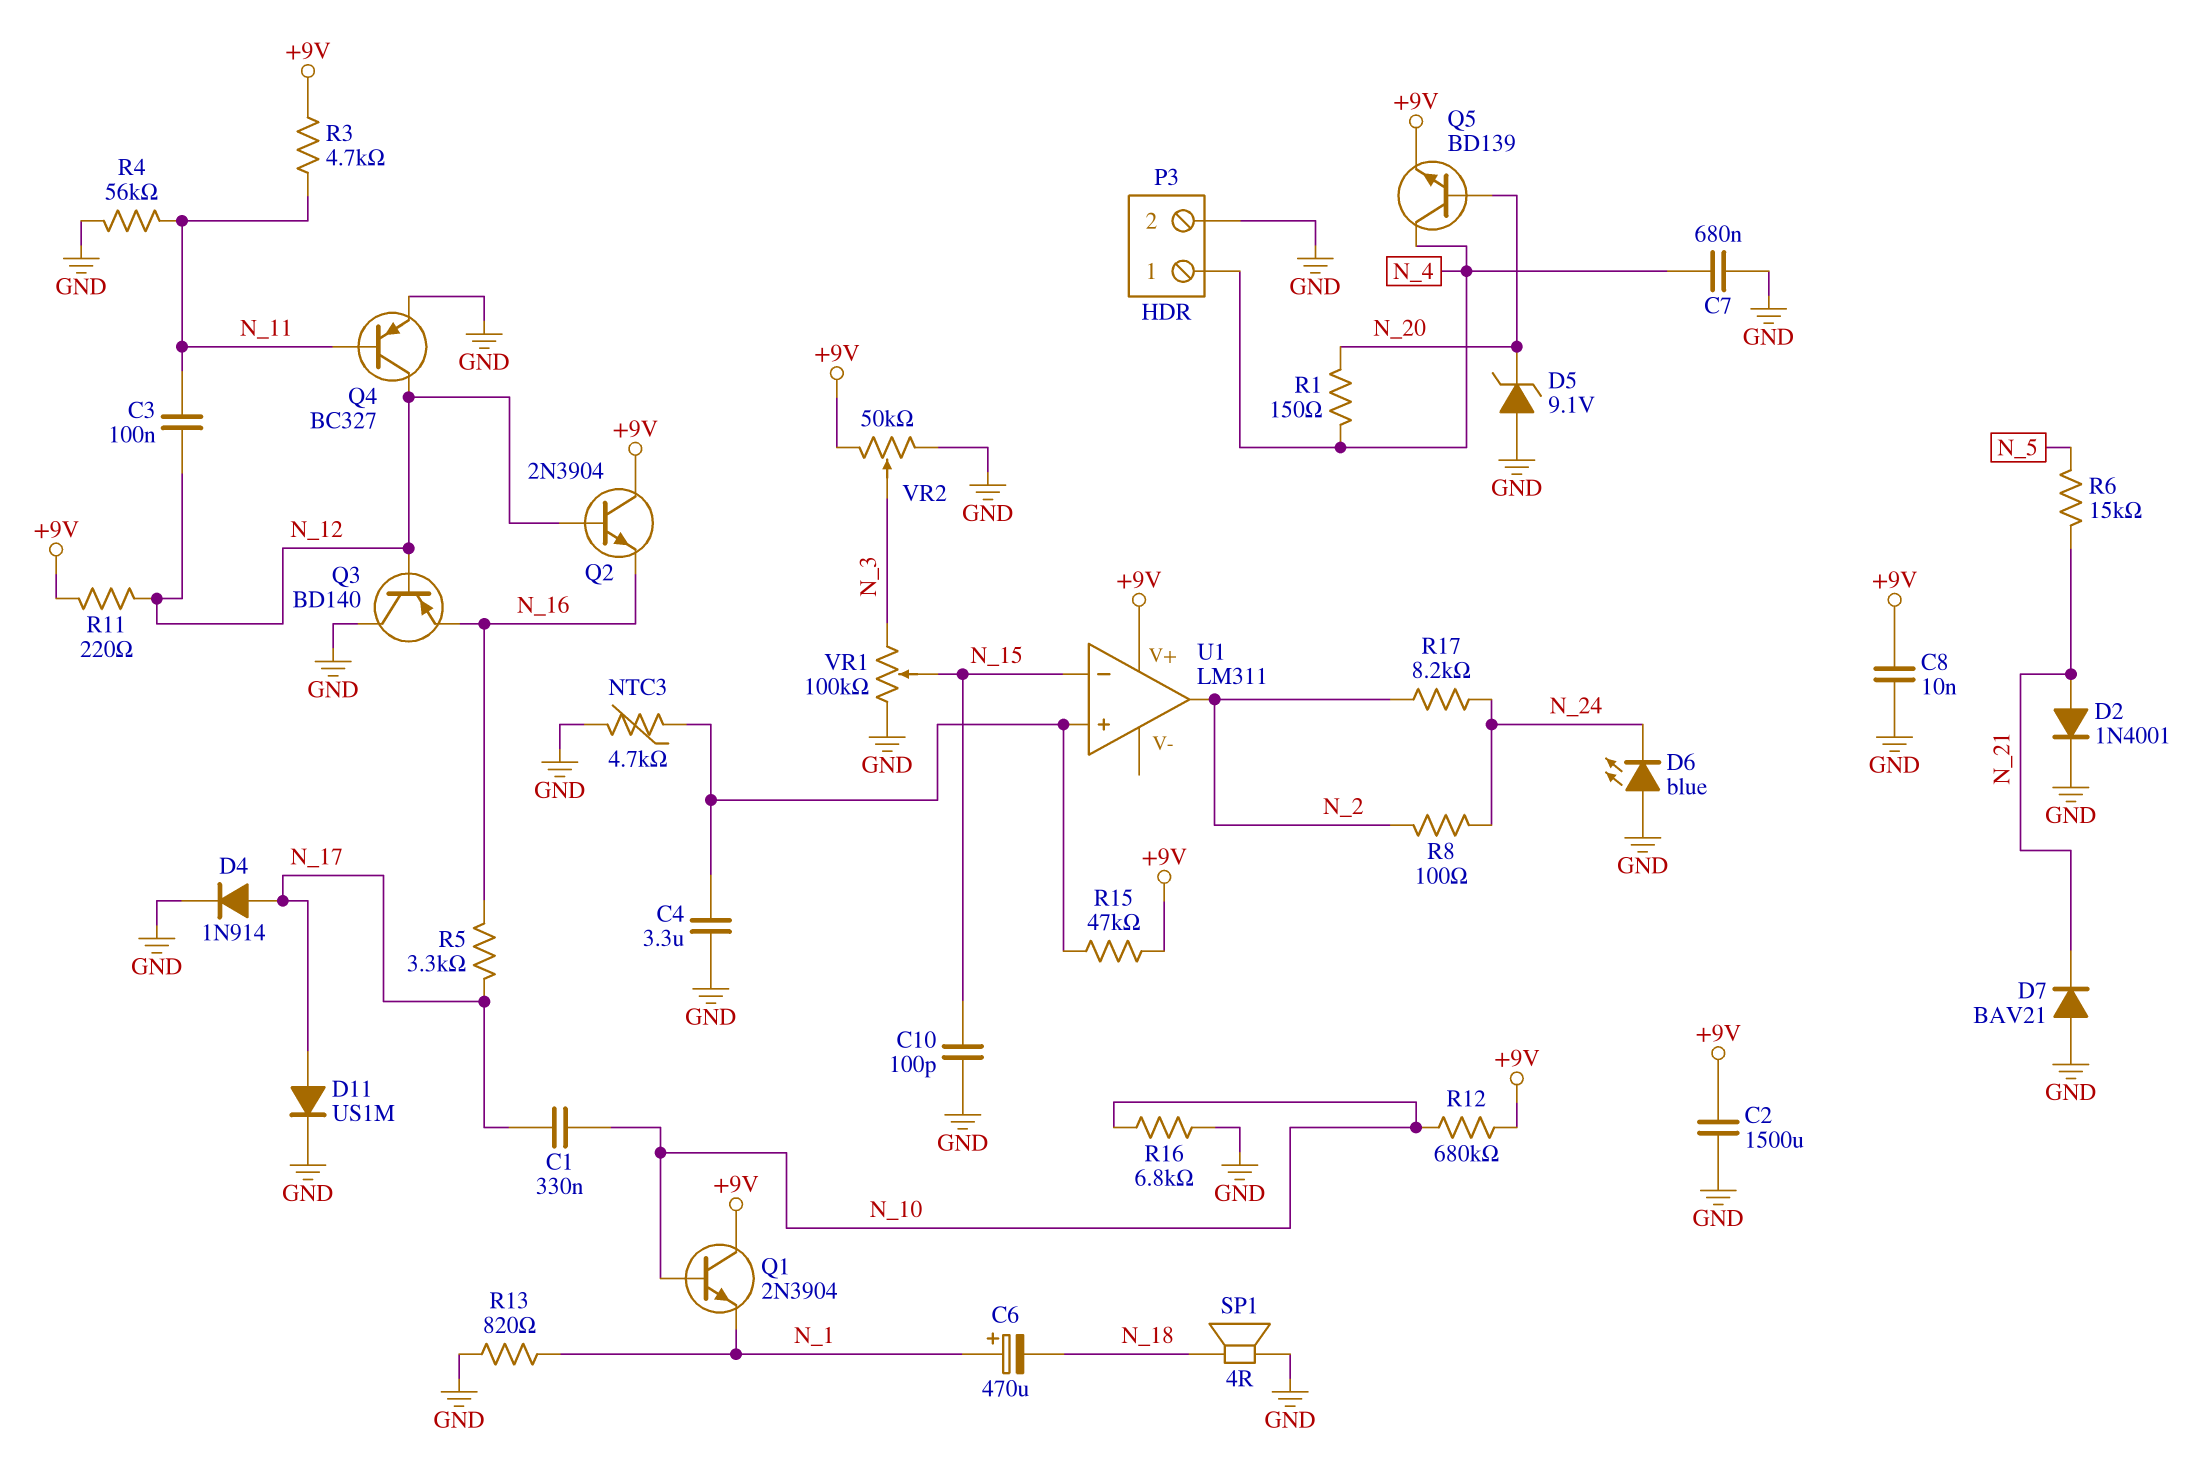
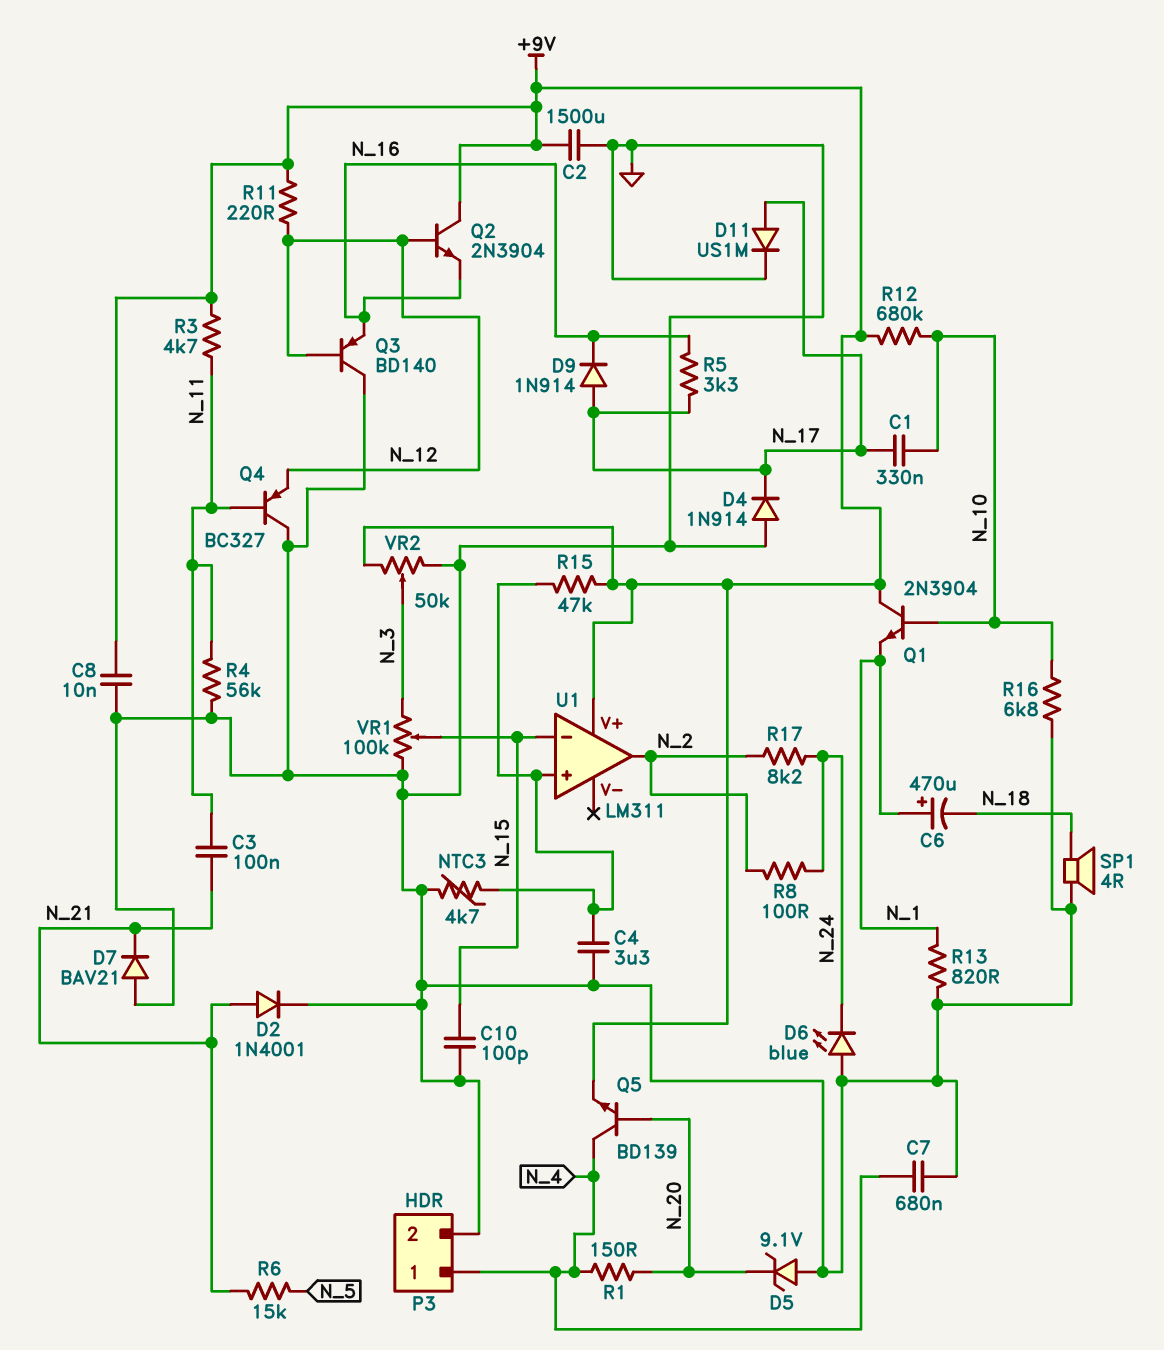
C3: 100nF (N_11, N_12) -> 100nF (N_11, N_21)
D4: diode 1N914 (A N_17, K GND) -> diode 1N914 (A GND, K N_17)
D9: none -> diode 1N914 (A N_17, K N_16)
Q4: PNP BC327 (B N_11, C N_12, E GND) -> PNP BC327 (B N_11, C GND, E N_12)

